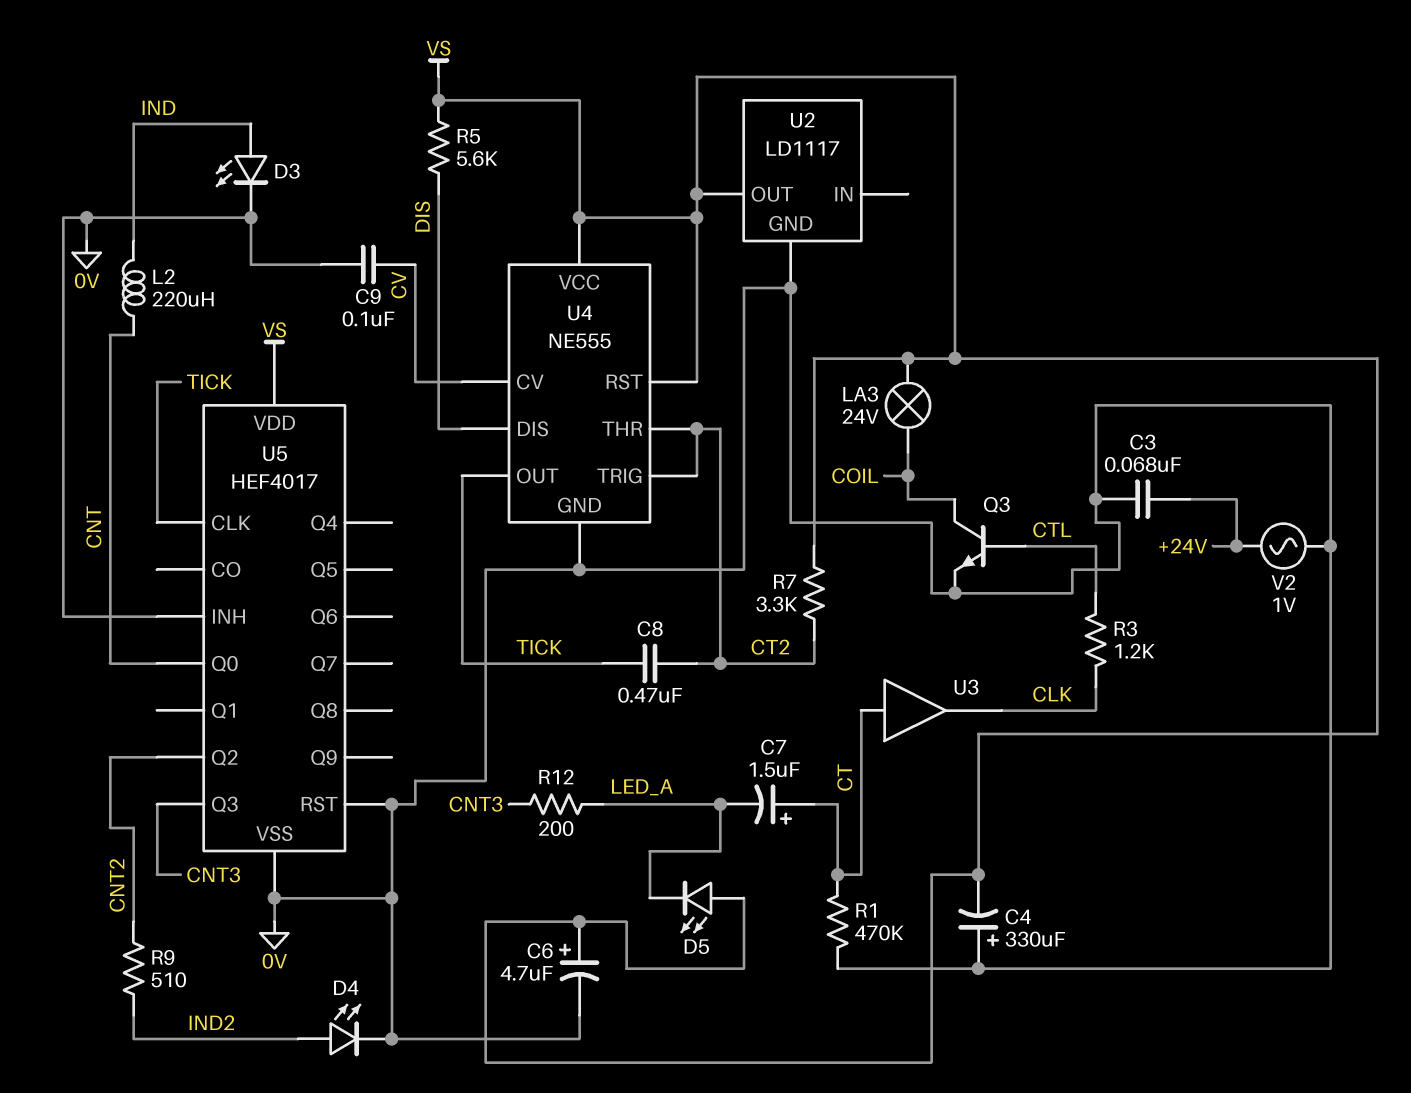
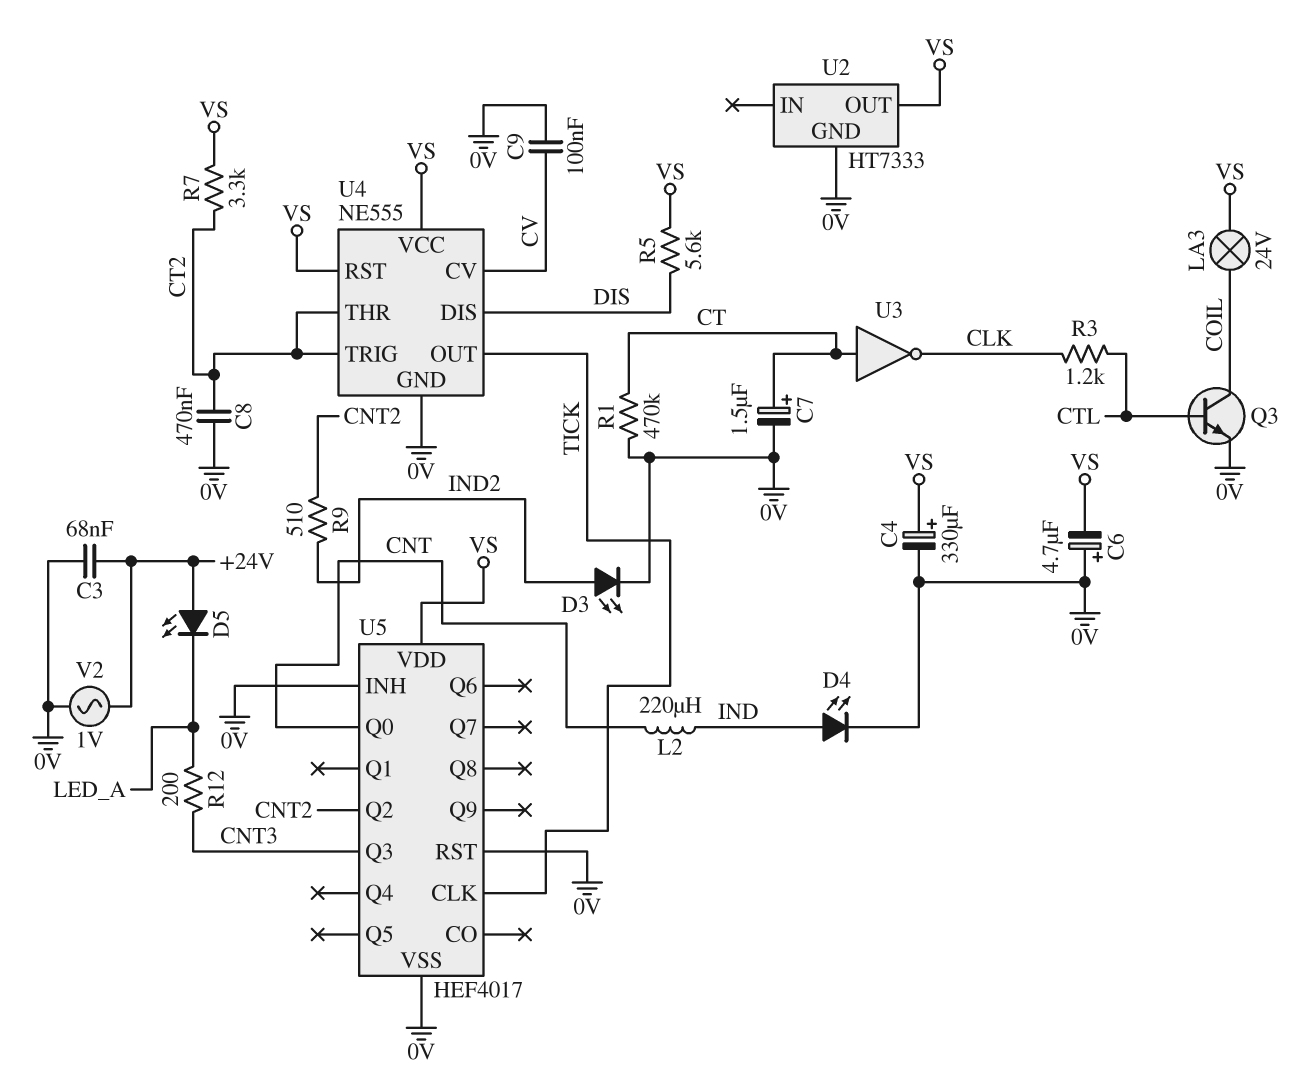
C4: 330uF (plus 0V, minus VS) -> 330uF (plus VS, minus 0V)
C6: 4.7uF (plus VS, minus 0V) -> 4.7uF (plus 0V, minus VS)
C7: 1.5uF (plus CT, minus LED_A) -> 1.5uF (plus CT, minus 0V)
C8: 470nF (CT2, TICK) -> 470nF (0V, CT2)
D3: LED (A IND, K 0V) -> LED (A IND2, K 0V)
D4: LED (A IND2, K 0V) -> LED (A IND, K 0V)
D5: LED (A VS, K LED_A) -> LED (A +24V, K LED_A)
U2: LD1117 -> HT7333
U3: buffer (in CT, out CLK) -> NOT (in CT, out CLK)

